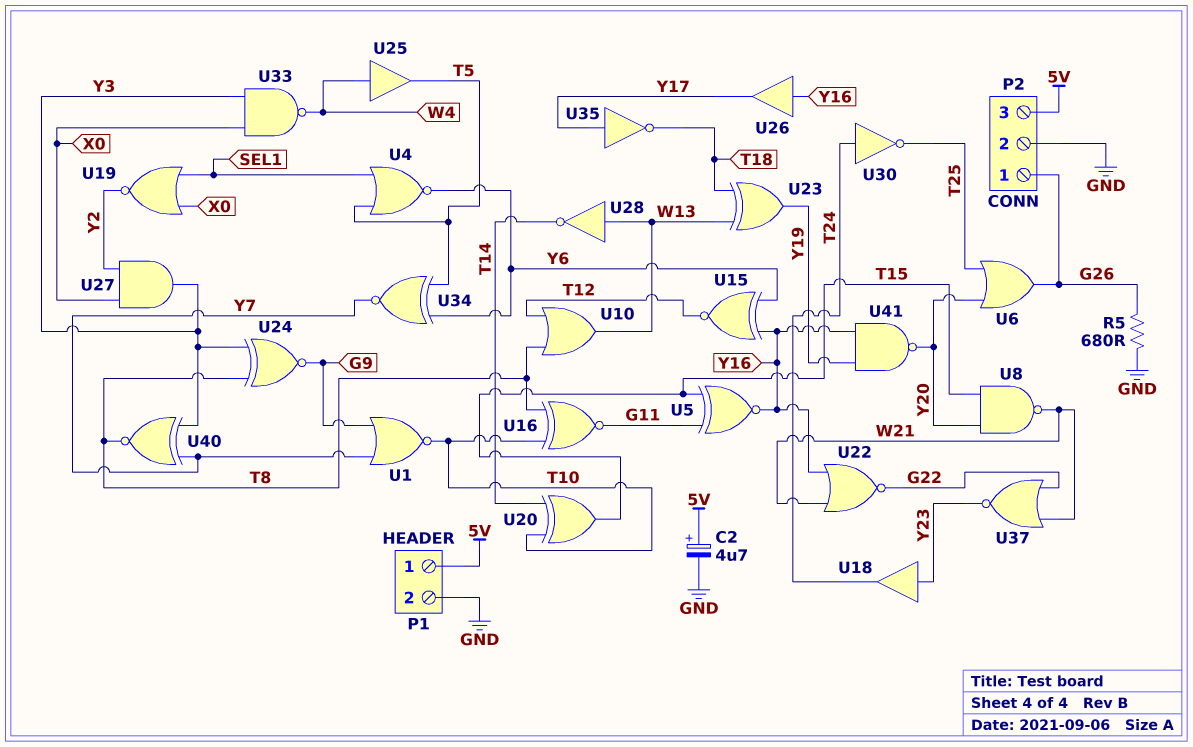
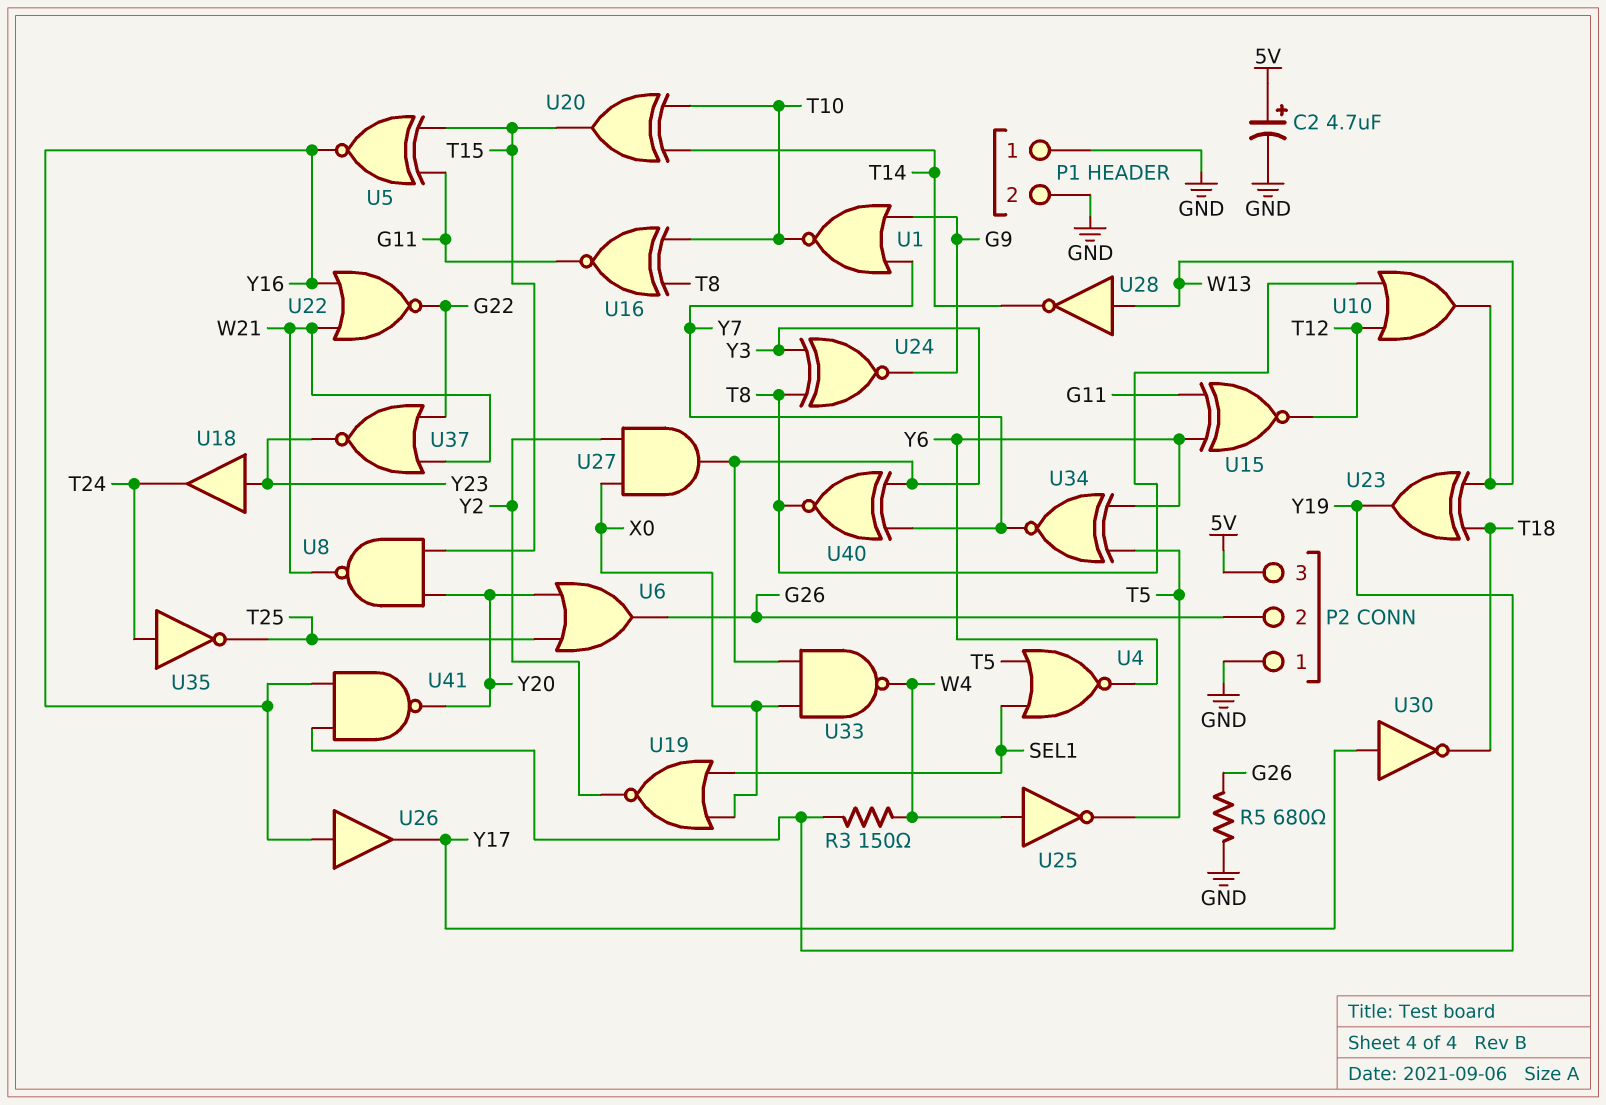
P1 pin 1: 5V -> GND
P2 pin 1: G26 -> GND
P2 pin 2: GND -> G26
R3: none -> 150 (W4, Y19)
U15: XNOR (in Y6, in Y16, out T12) -> XNOR (in G11, in Y6, out T12)
U25: buffer (in W4, out T5) -> NOT (in W4, out T5)
U30: NOT (in T24, out T25) -> NOT (in Y17, out T18)
U35: NOT (in Y17, out T18) -> NOT (in T24, out T25)

